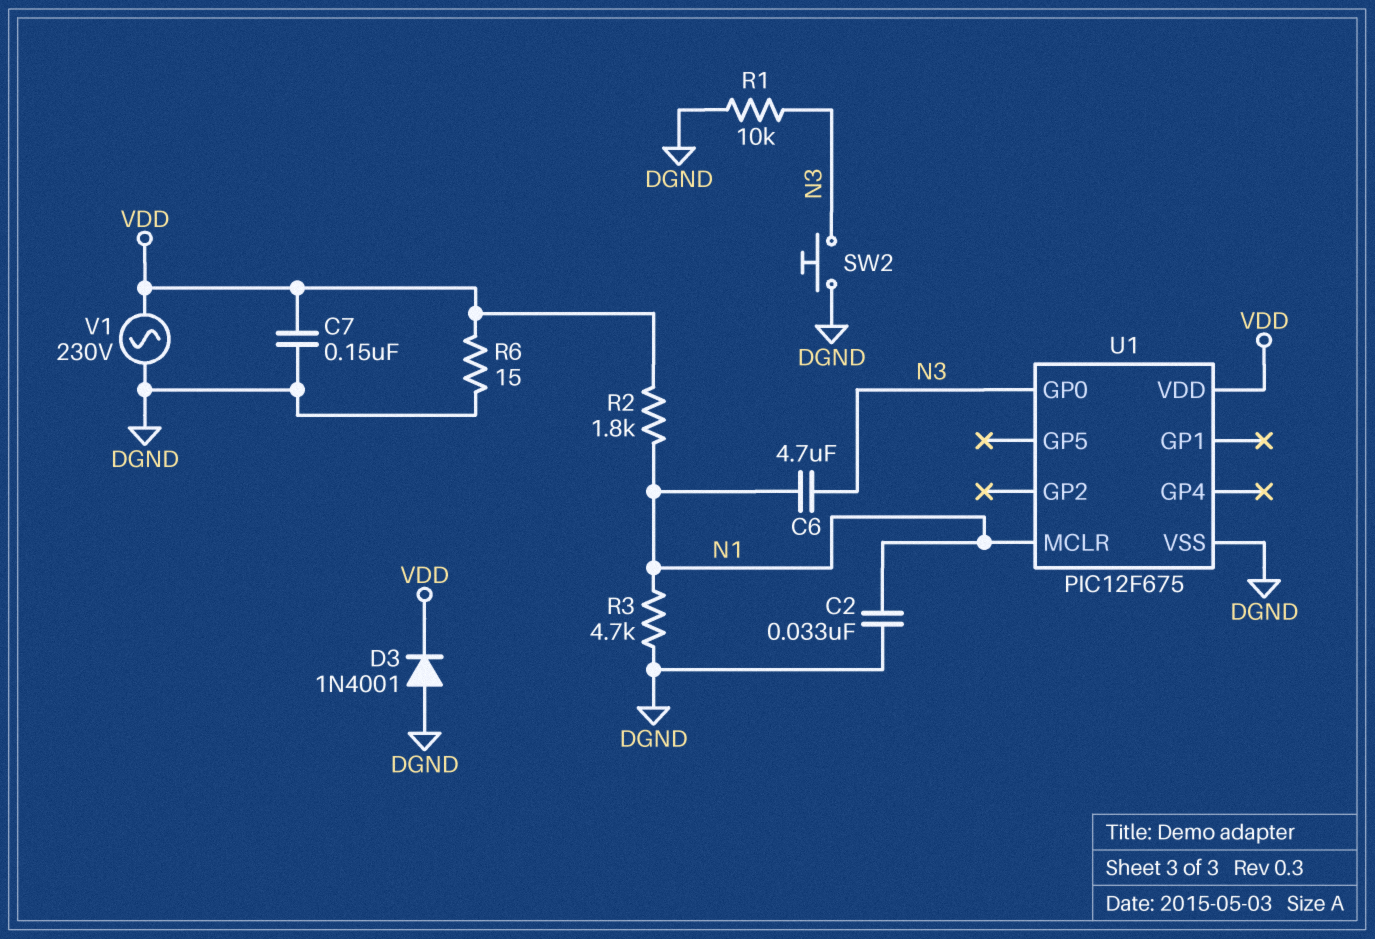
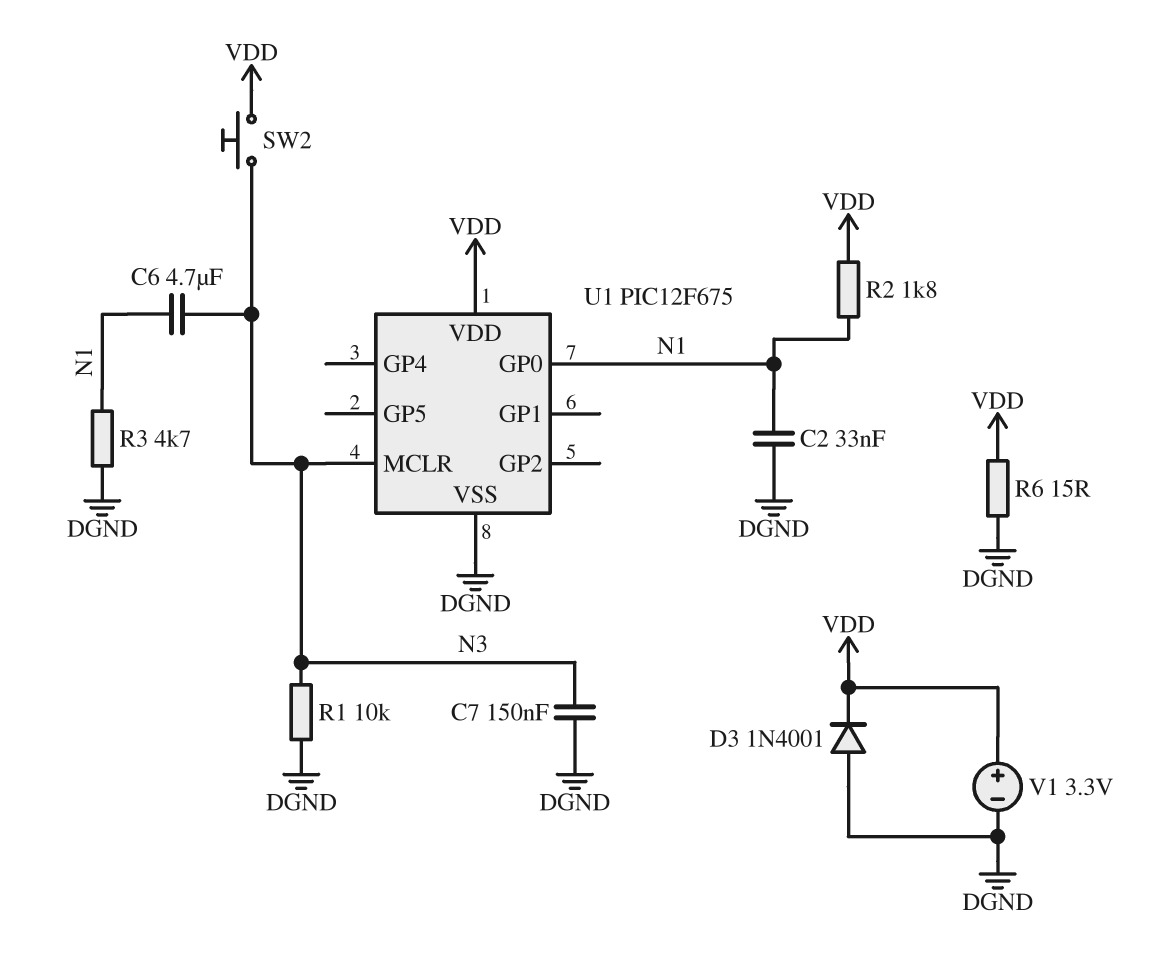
C7: 150nF (DGND, VDD) -> 150nF (DGND, N3)
SW2: button (DGND, N3) -> button (N3, VDD)
U1 pin GP0: N3 -> N1
U1 pin MCLR: N1 -> N3
V1: AC 230V (DGND, VDD) -> 3.3V (plus VDD, minus DGND)

